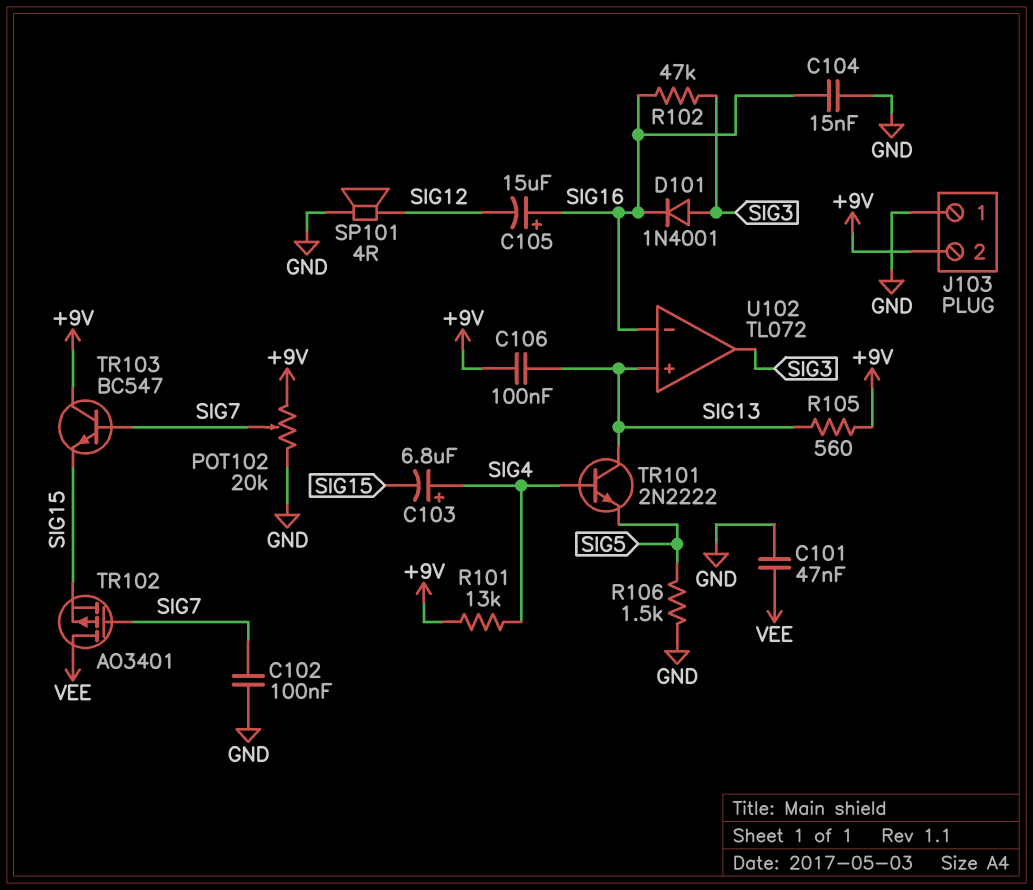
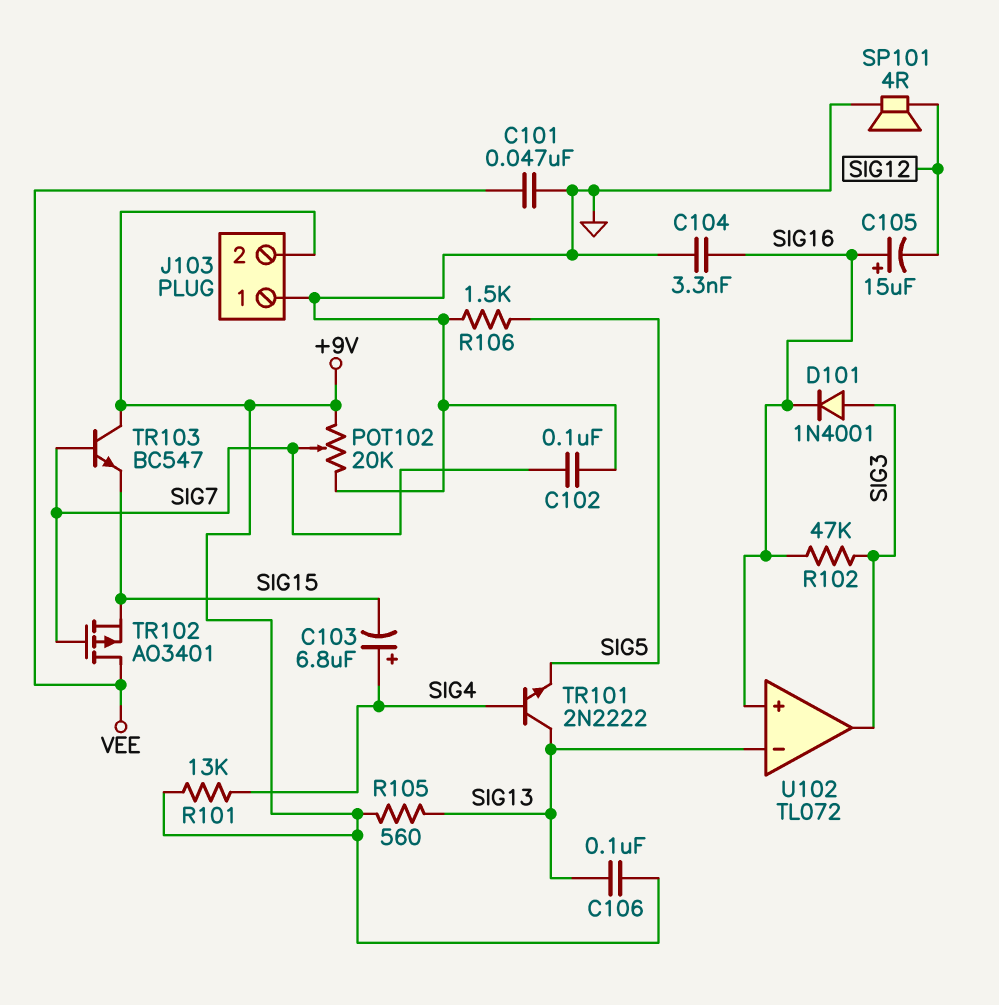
C104: 15nF (GND, SIG16) -> 3.3nF (GND, SIG16)
U102 pin in+: SIG13 -> SIG16
U102 pin in-: SIG16 -> SIG13

